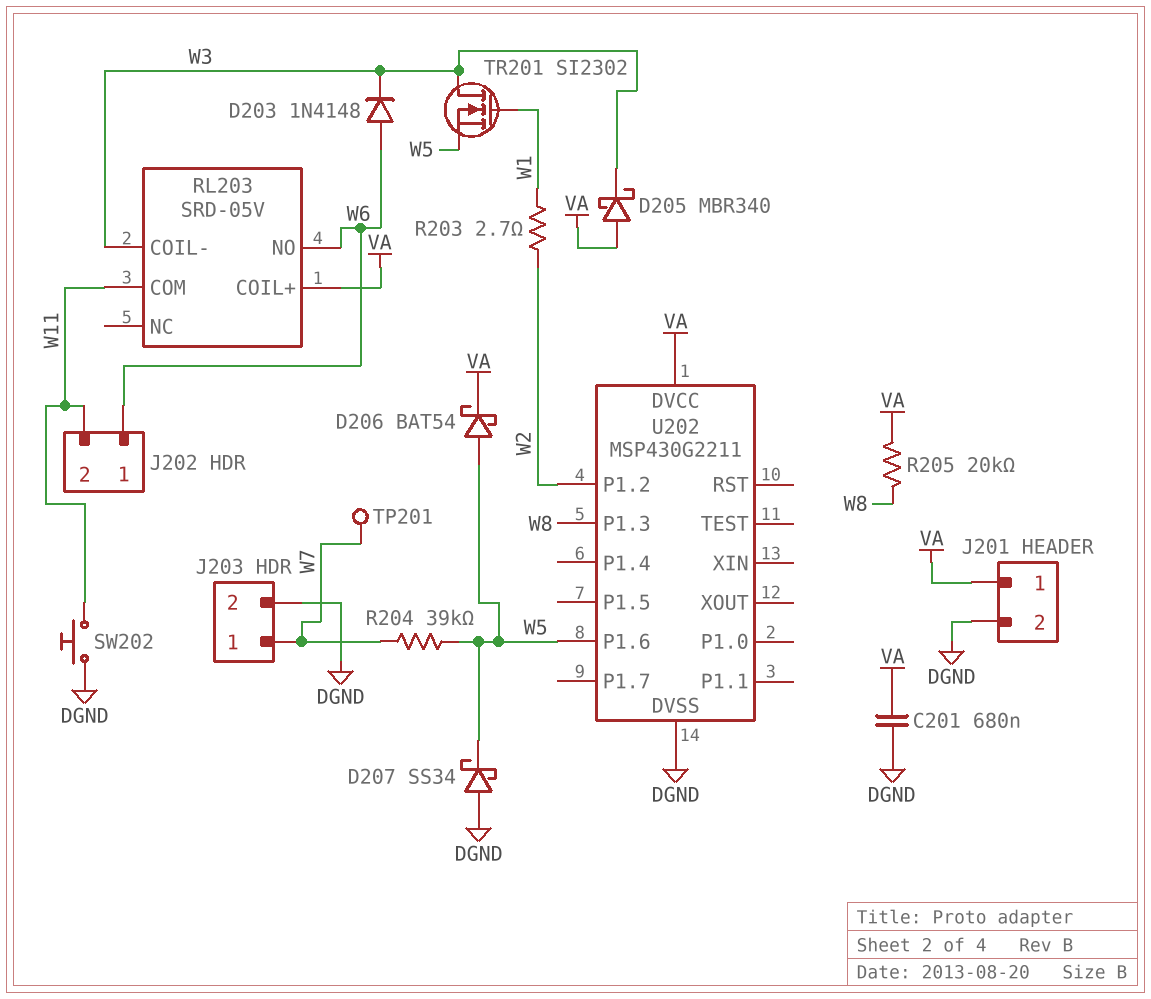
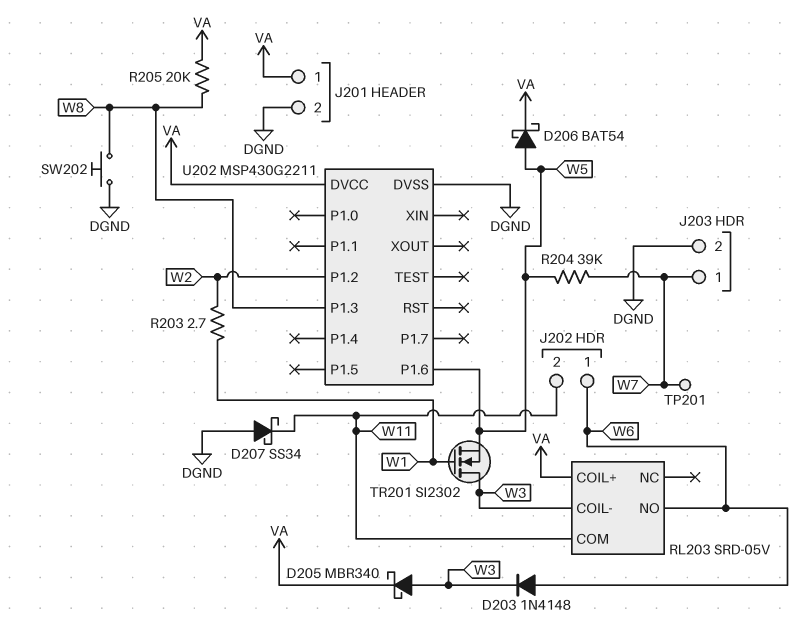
C201: 680nF (DGND, VA) -> none
D205: schottky MBR340 (A VA, K W3) -> schottky MBR340 (A W3, K VA)
D207: schottky SS34 (A DGND, K W5) -> schottky SS34 (A DGND, K W11)
SW202: button (DGND, W11) -> button (DGND, W8)

